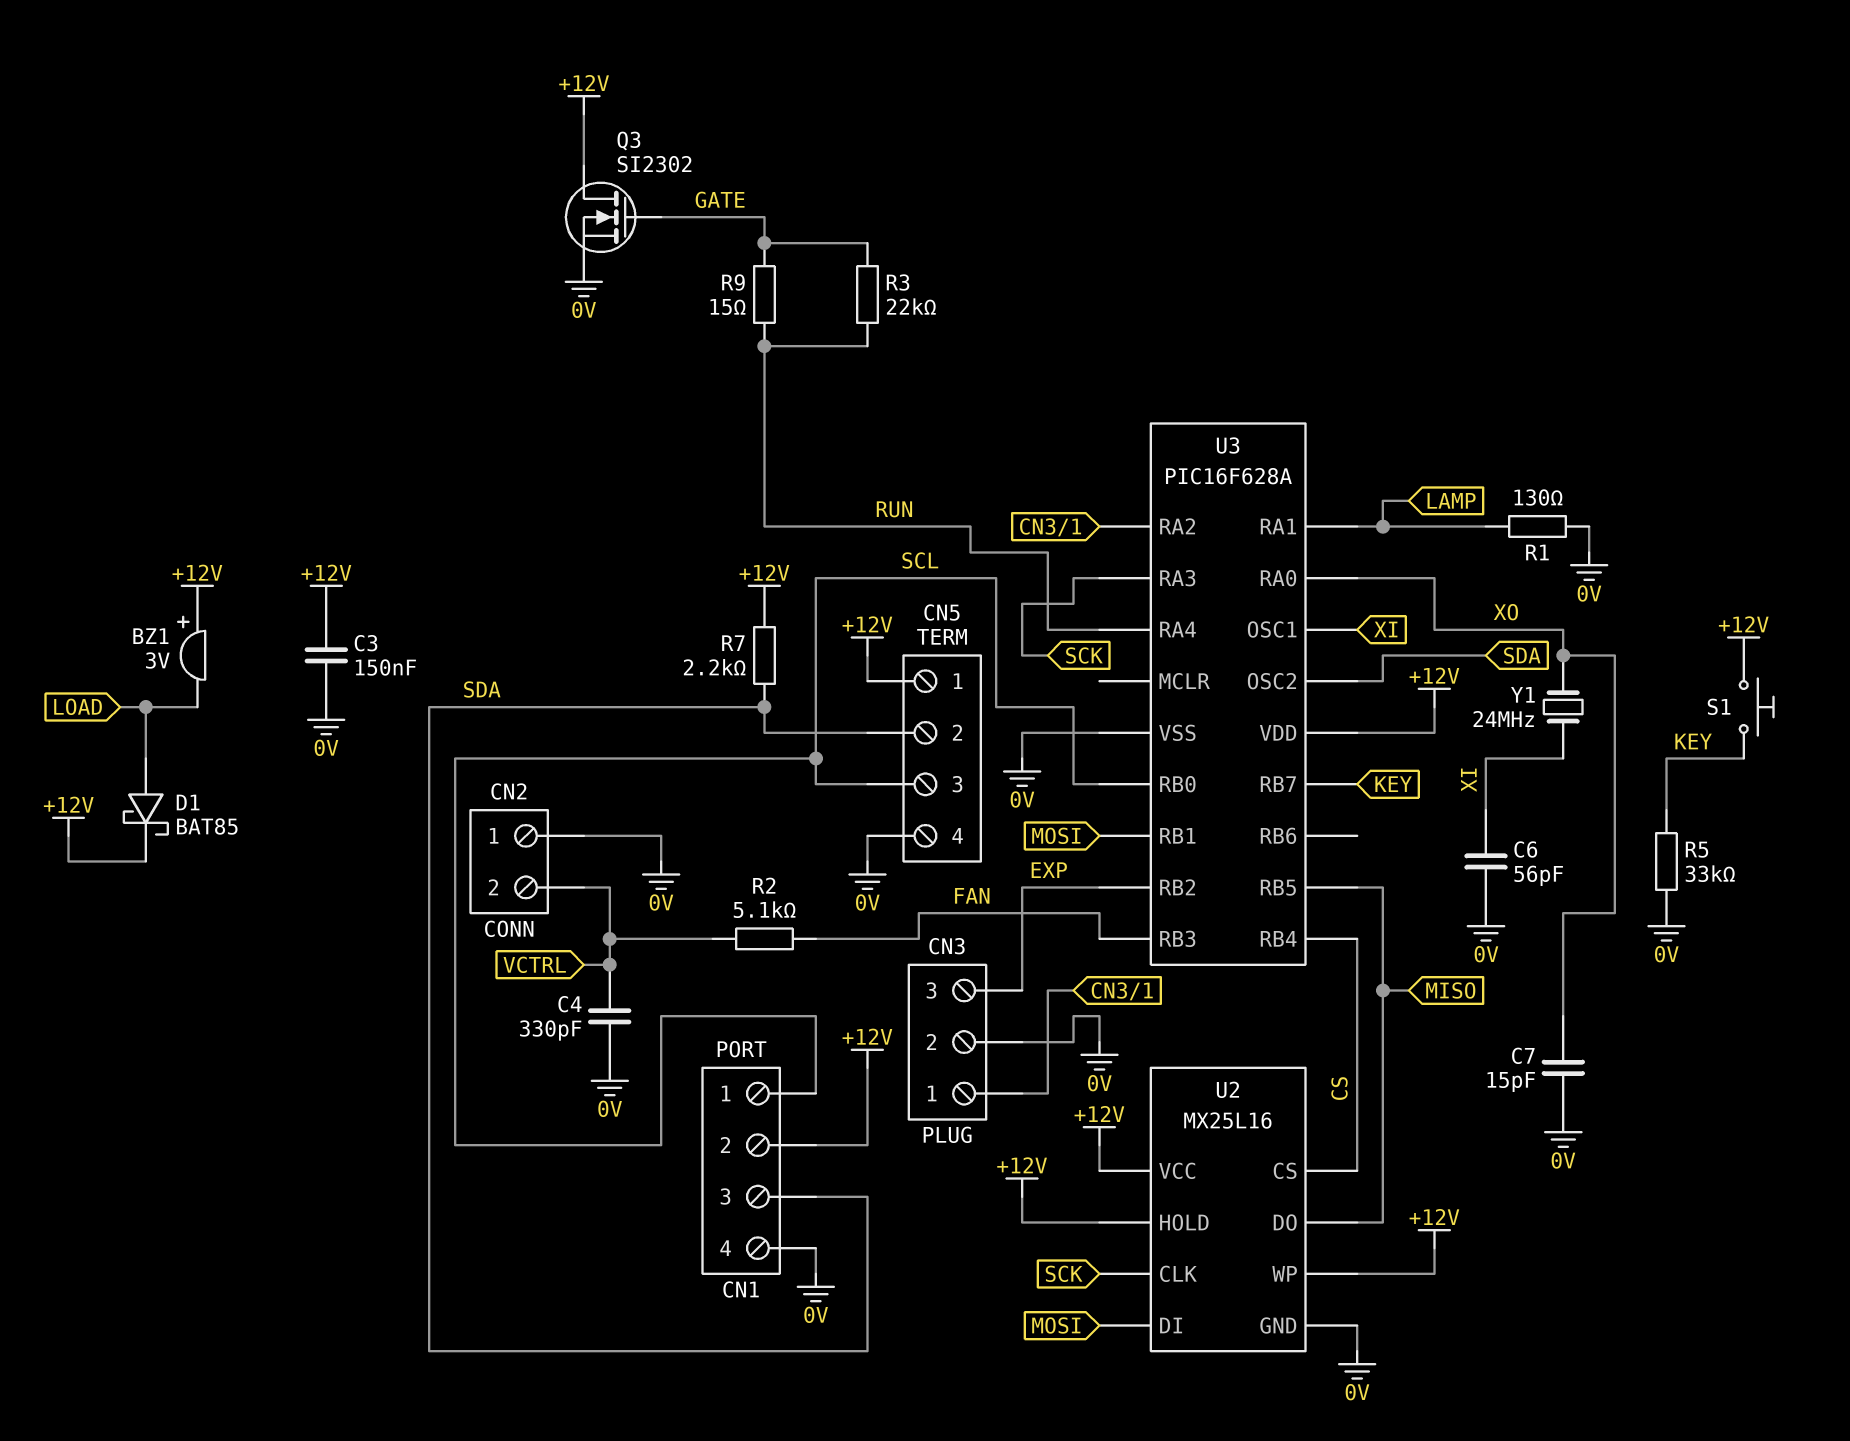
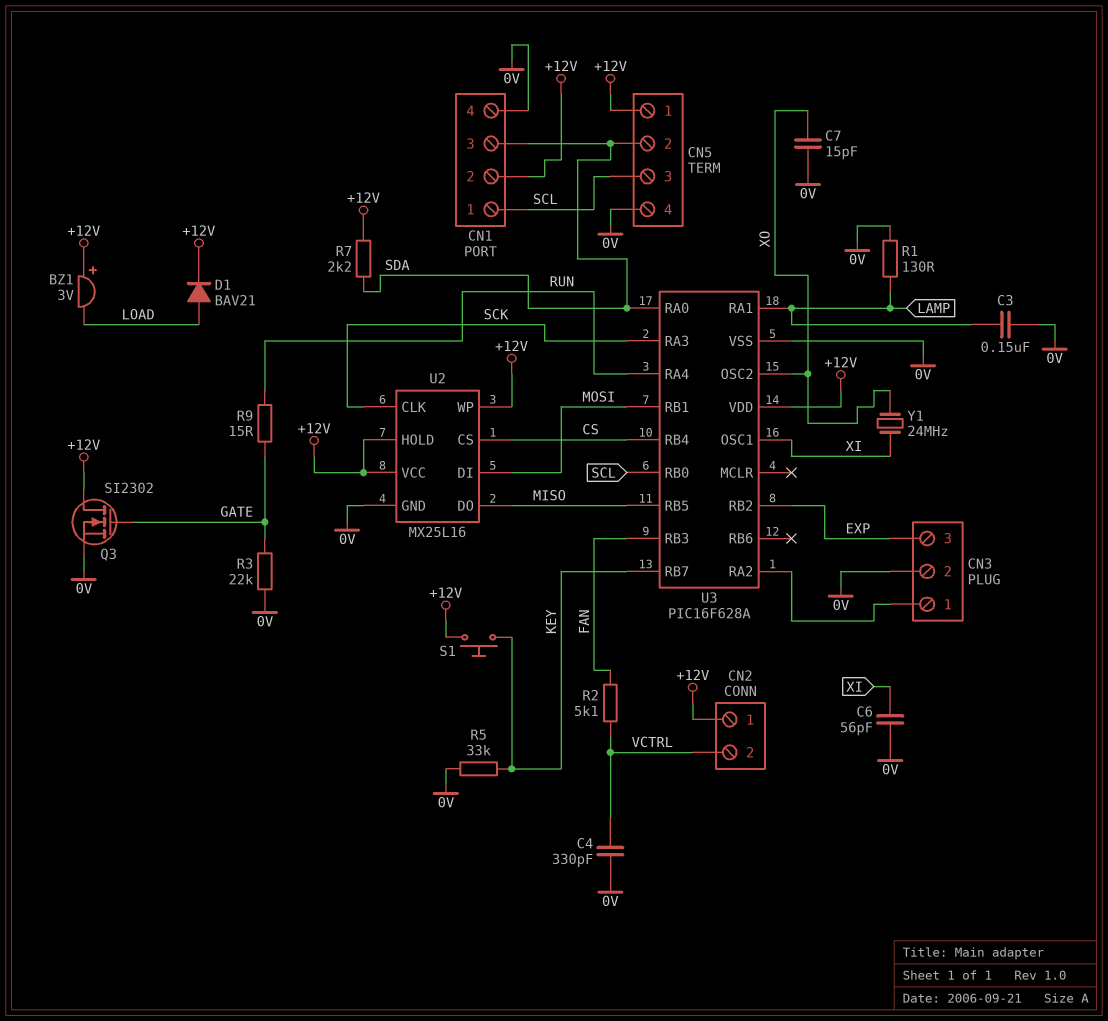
C3: 150nF (+12V, 0V) -> 150nF (0V, LAMP)
CN2 pin 1: 0V -> +12V
D1: schottky BAT85 (A LOAD, K +12V) -> diode BAV21 (A LOAD, K +12V)
R3: 22k (GATE, RUN) -> 22k (0V, GATE)
U3 pin OSC2: SDA -> XO
U3 pin RA0: XO -> SDA

